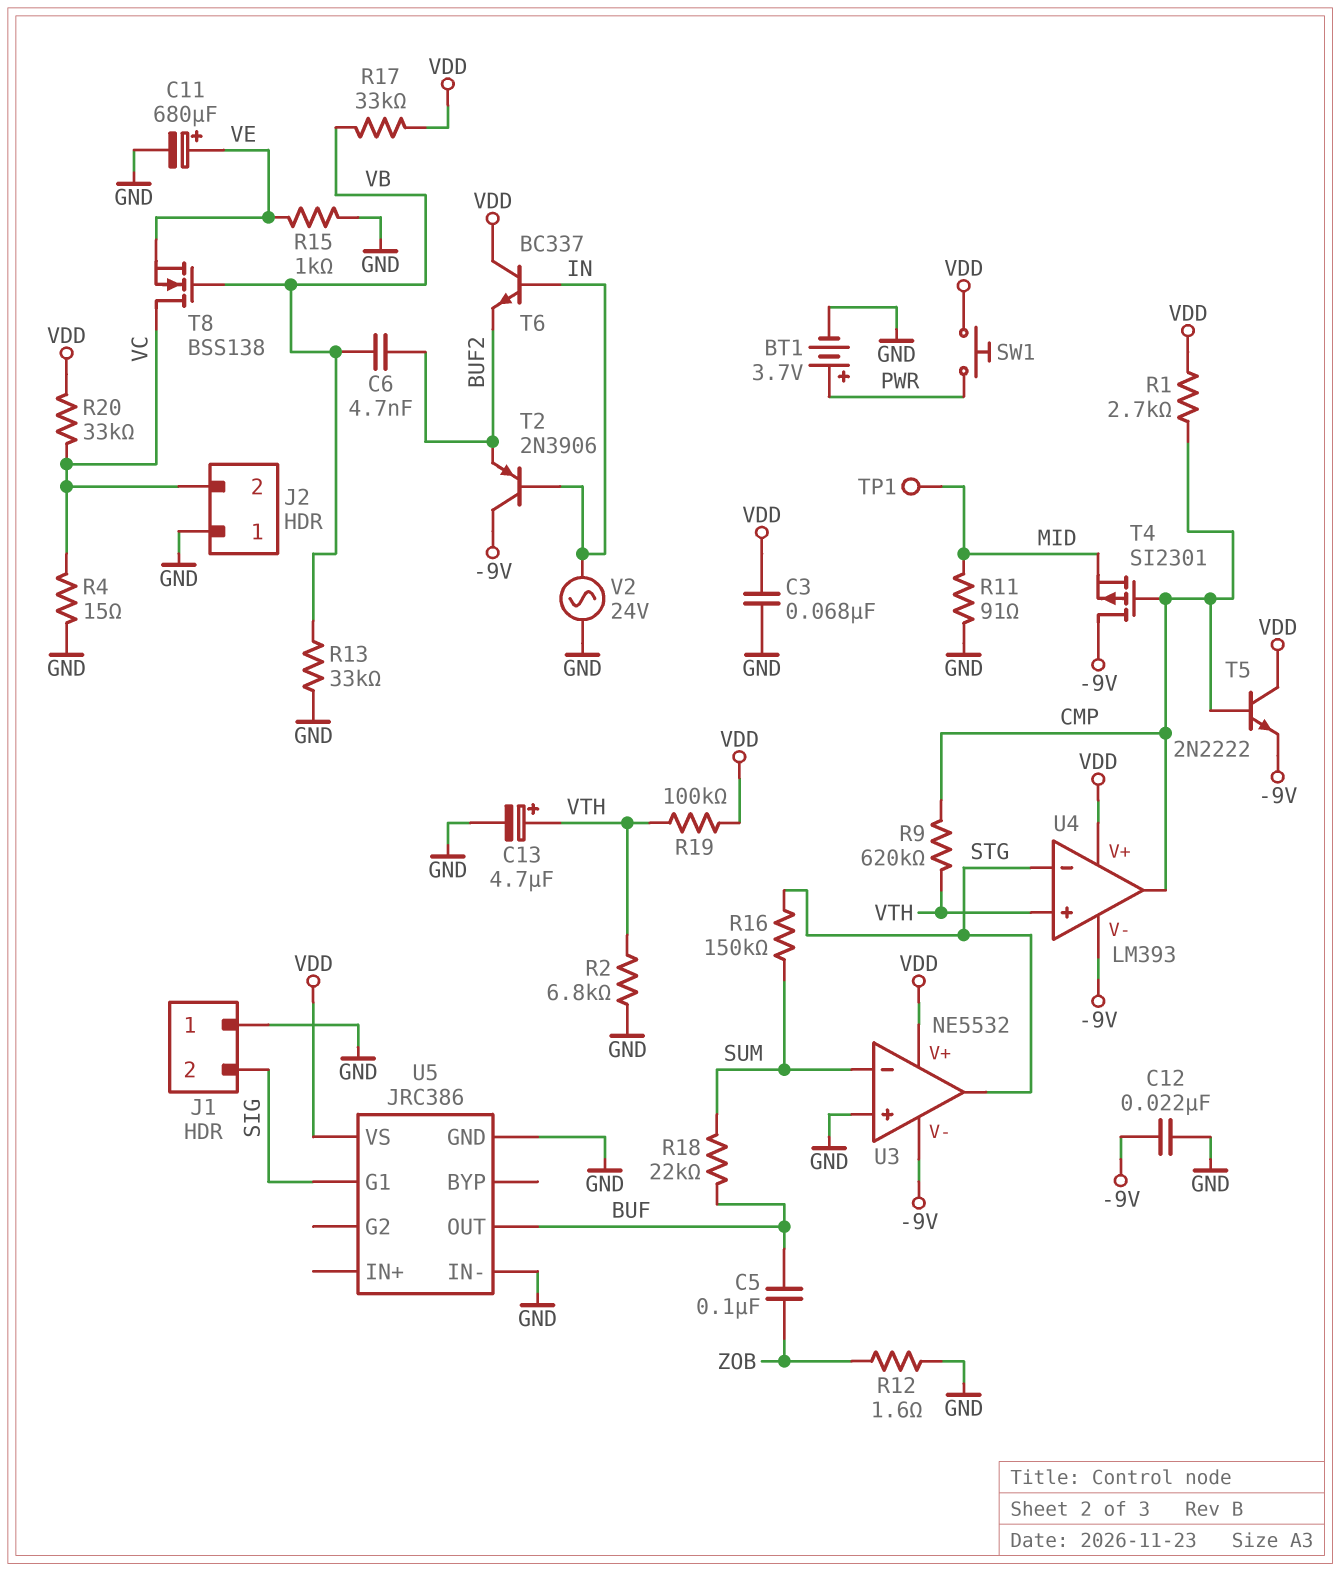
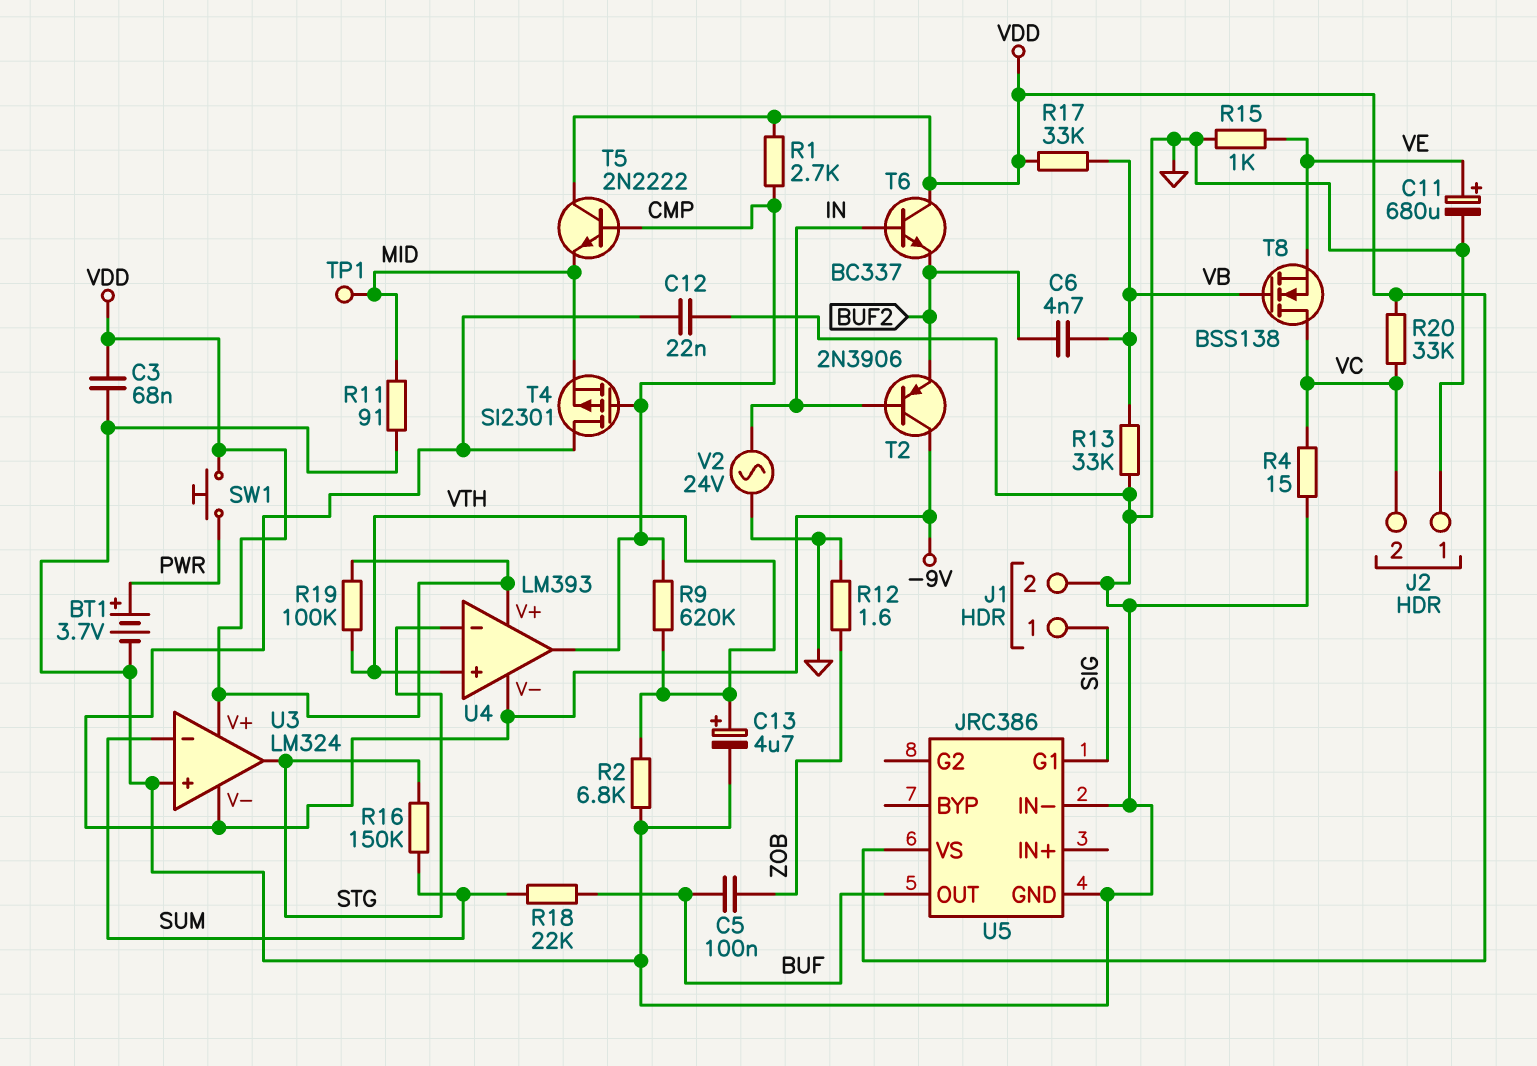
J1 pin 1: GND -> SIG
J1 pin 2: SIG -> GND
T5: NPN 2N2222 (B CMP, C VDD, E -9V) -> NPN 2N2222 (B CMP, C VDD, E MID)
U3: NE5532 -> LM324

